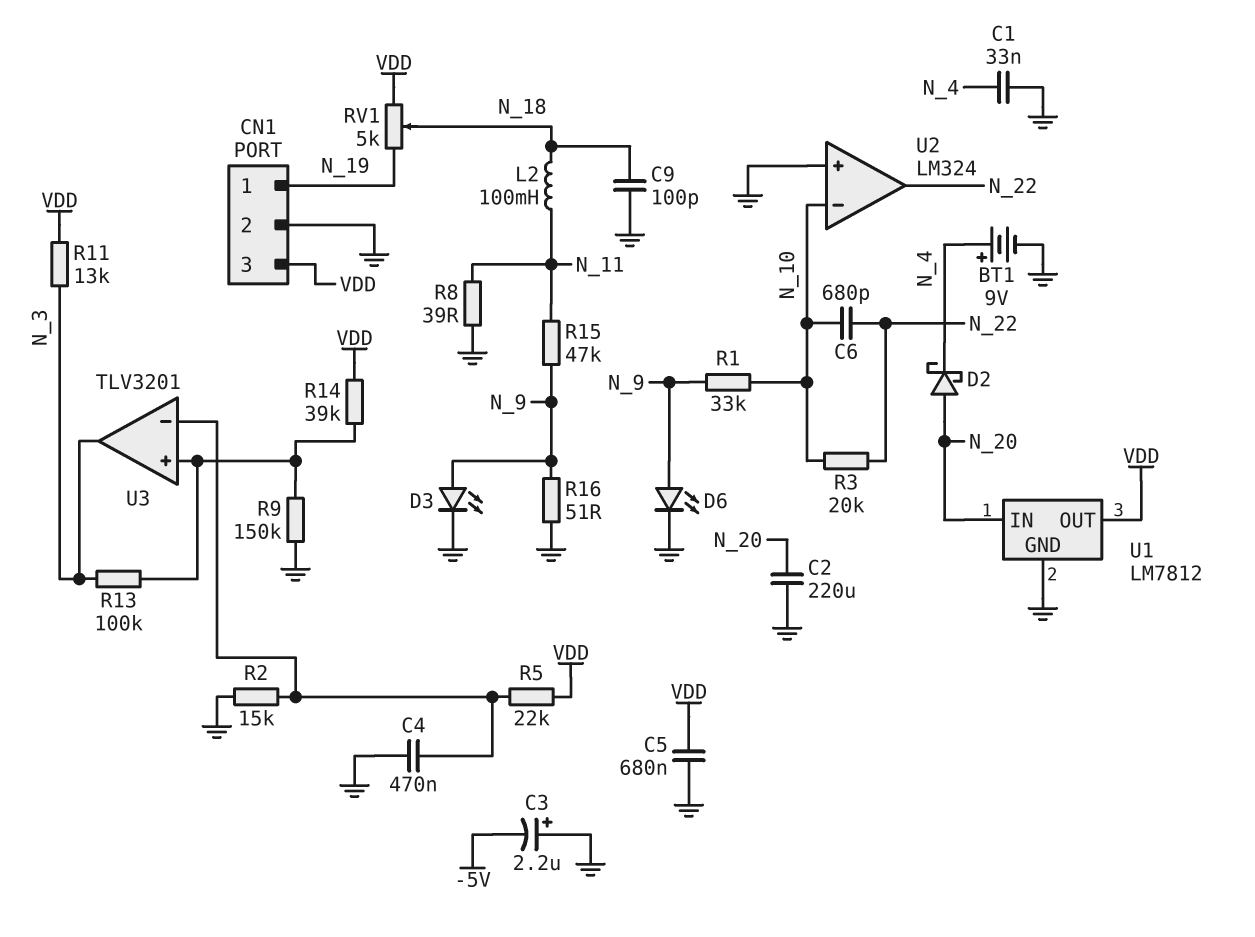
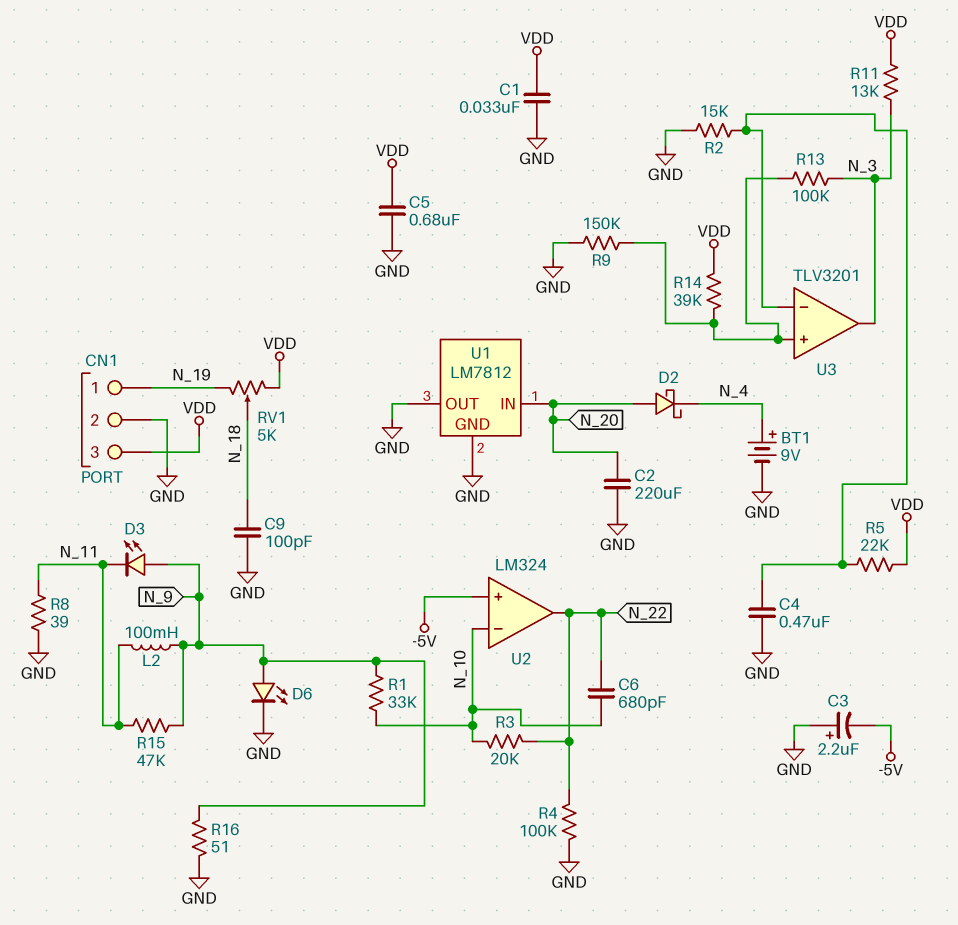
C1: 33nF (GND, N_4) -> 33nF (GND, VDD)
D3: LED (A N_9, K GND) -> LED (A N_9, K N_11)
L2: 100mH (N_11, N_18) -> 100mH (N_9, N_11)
R4: none -> 100k (GND, N_22)
U1 pin OUT: VDD -> GND
U2 pin in+: GND -> -5V

